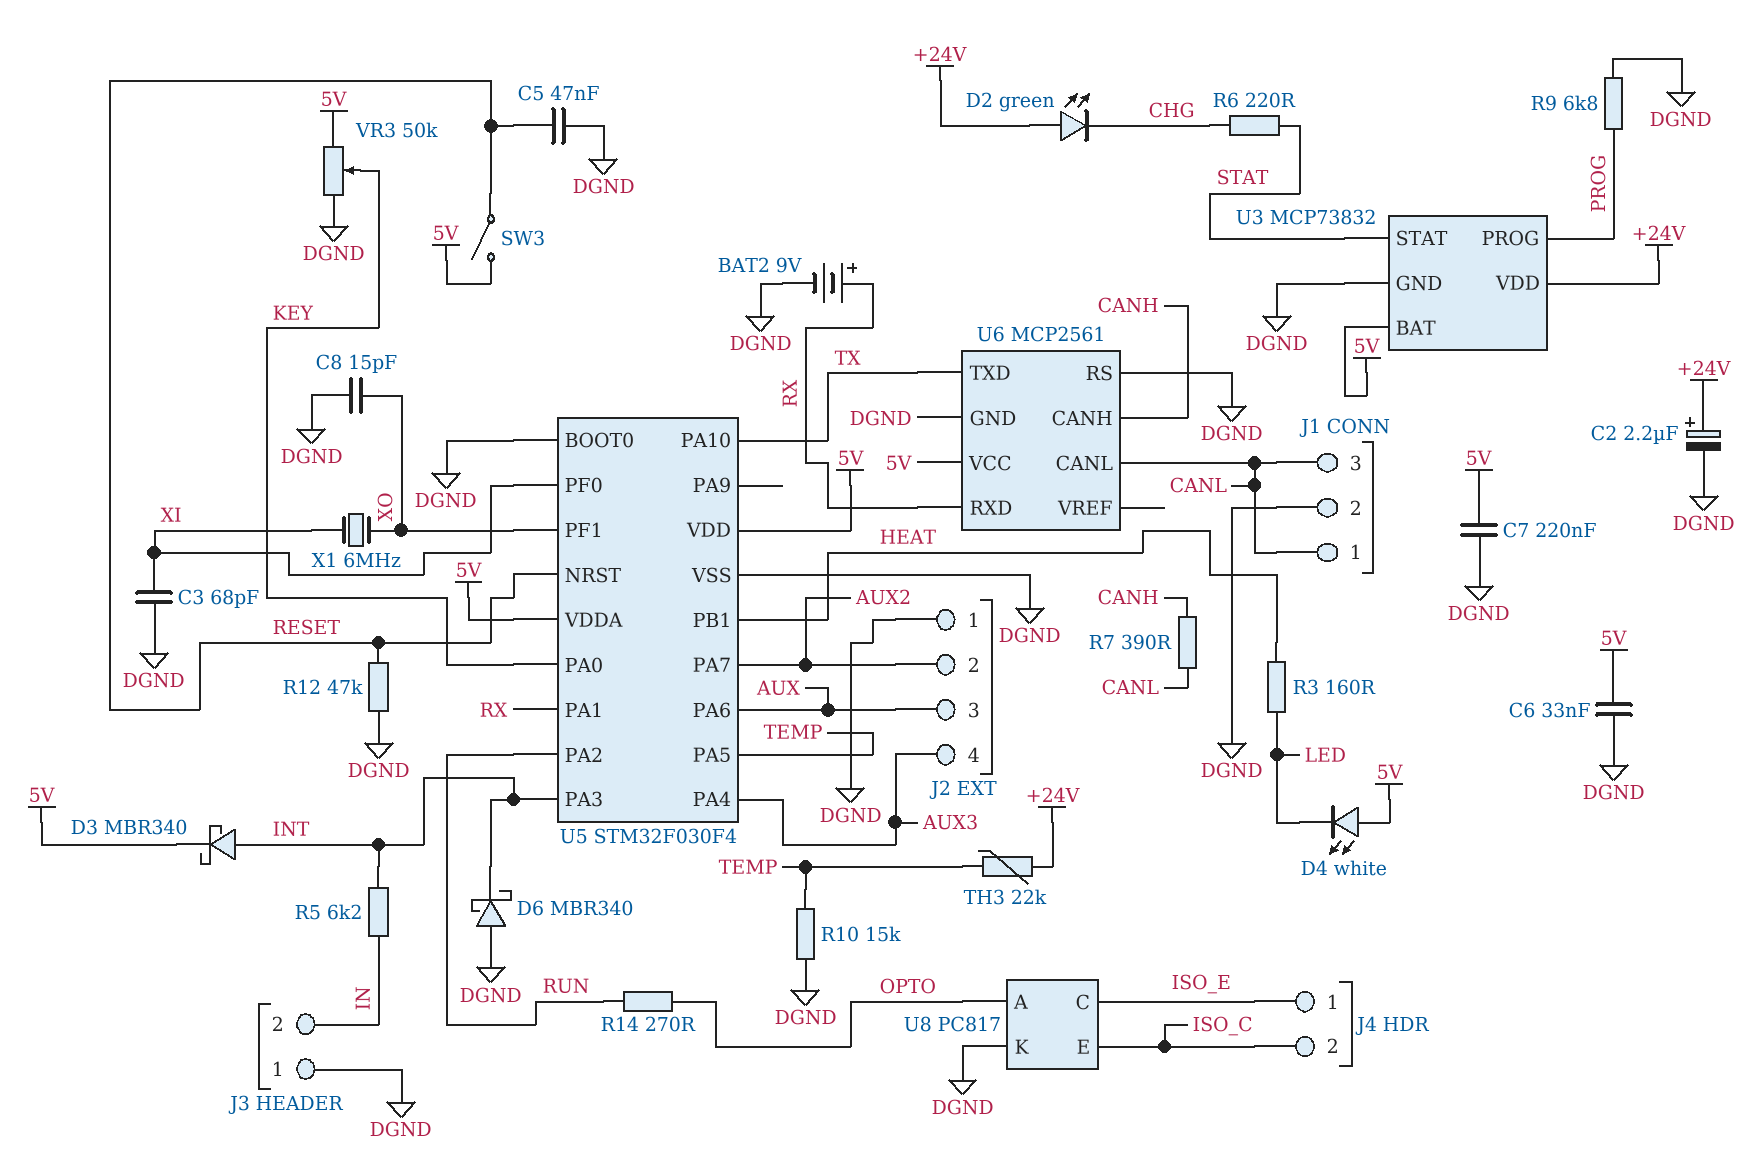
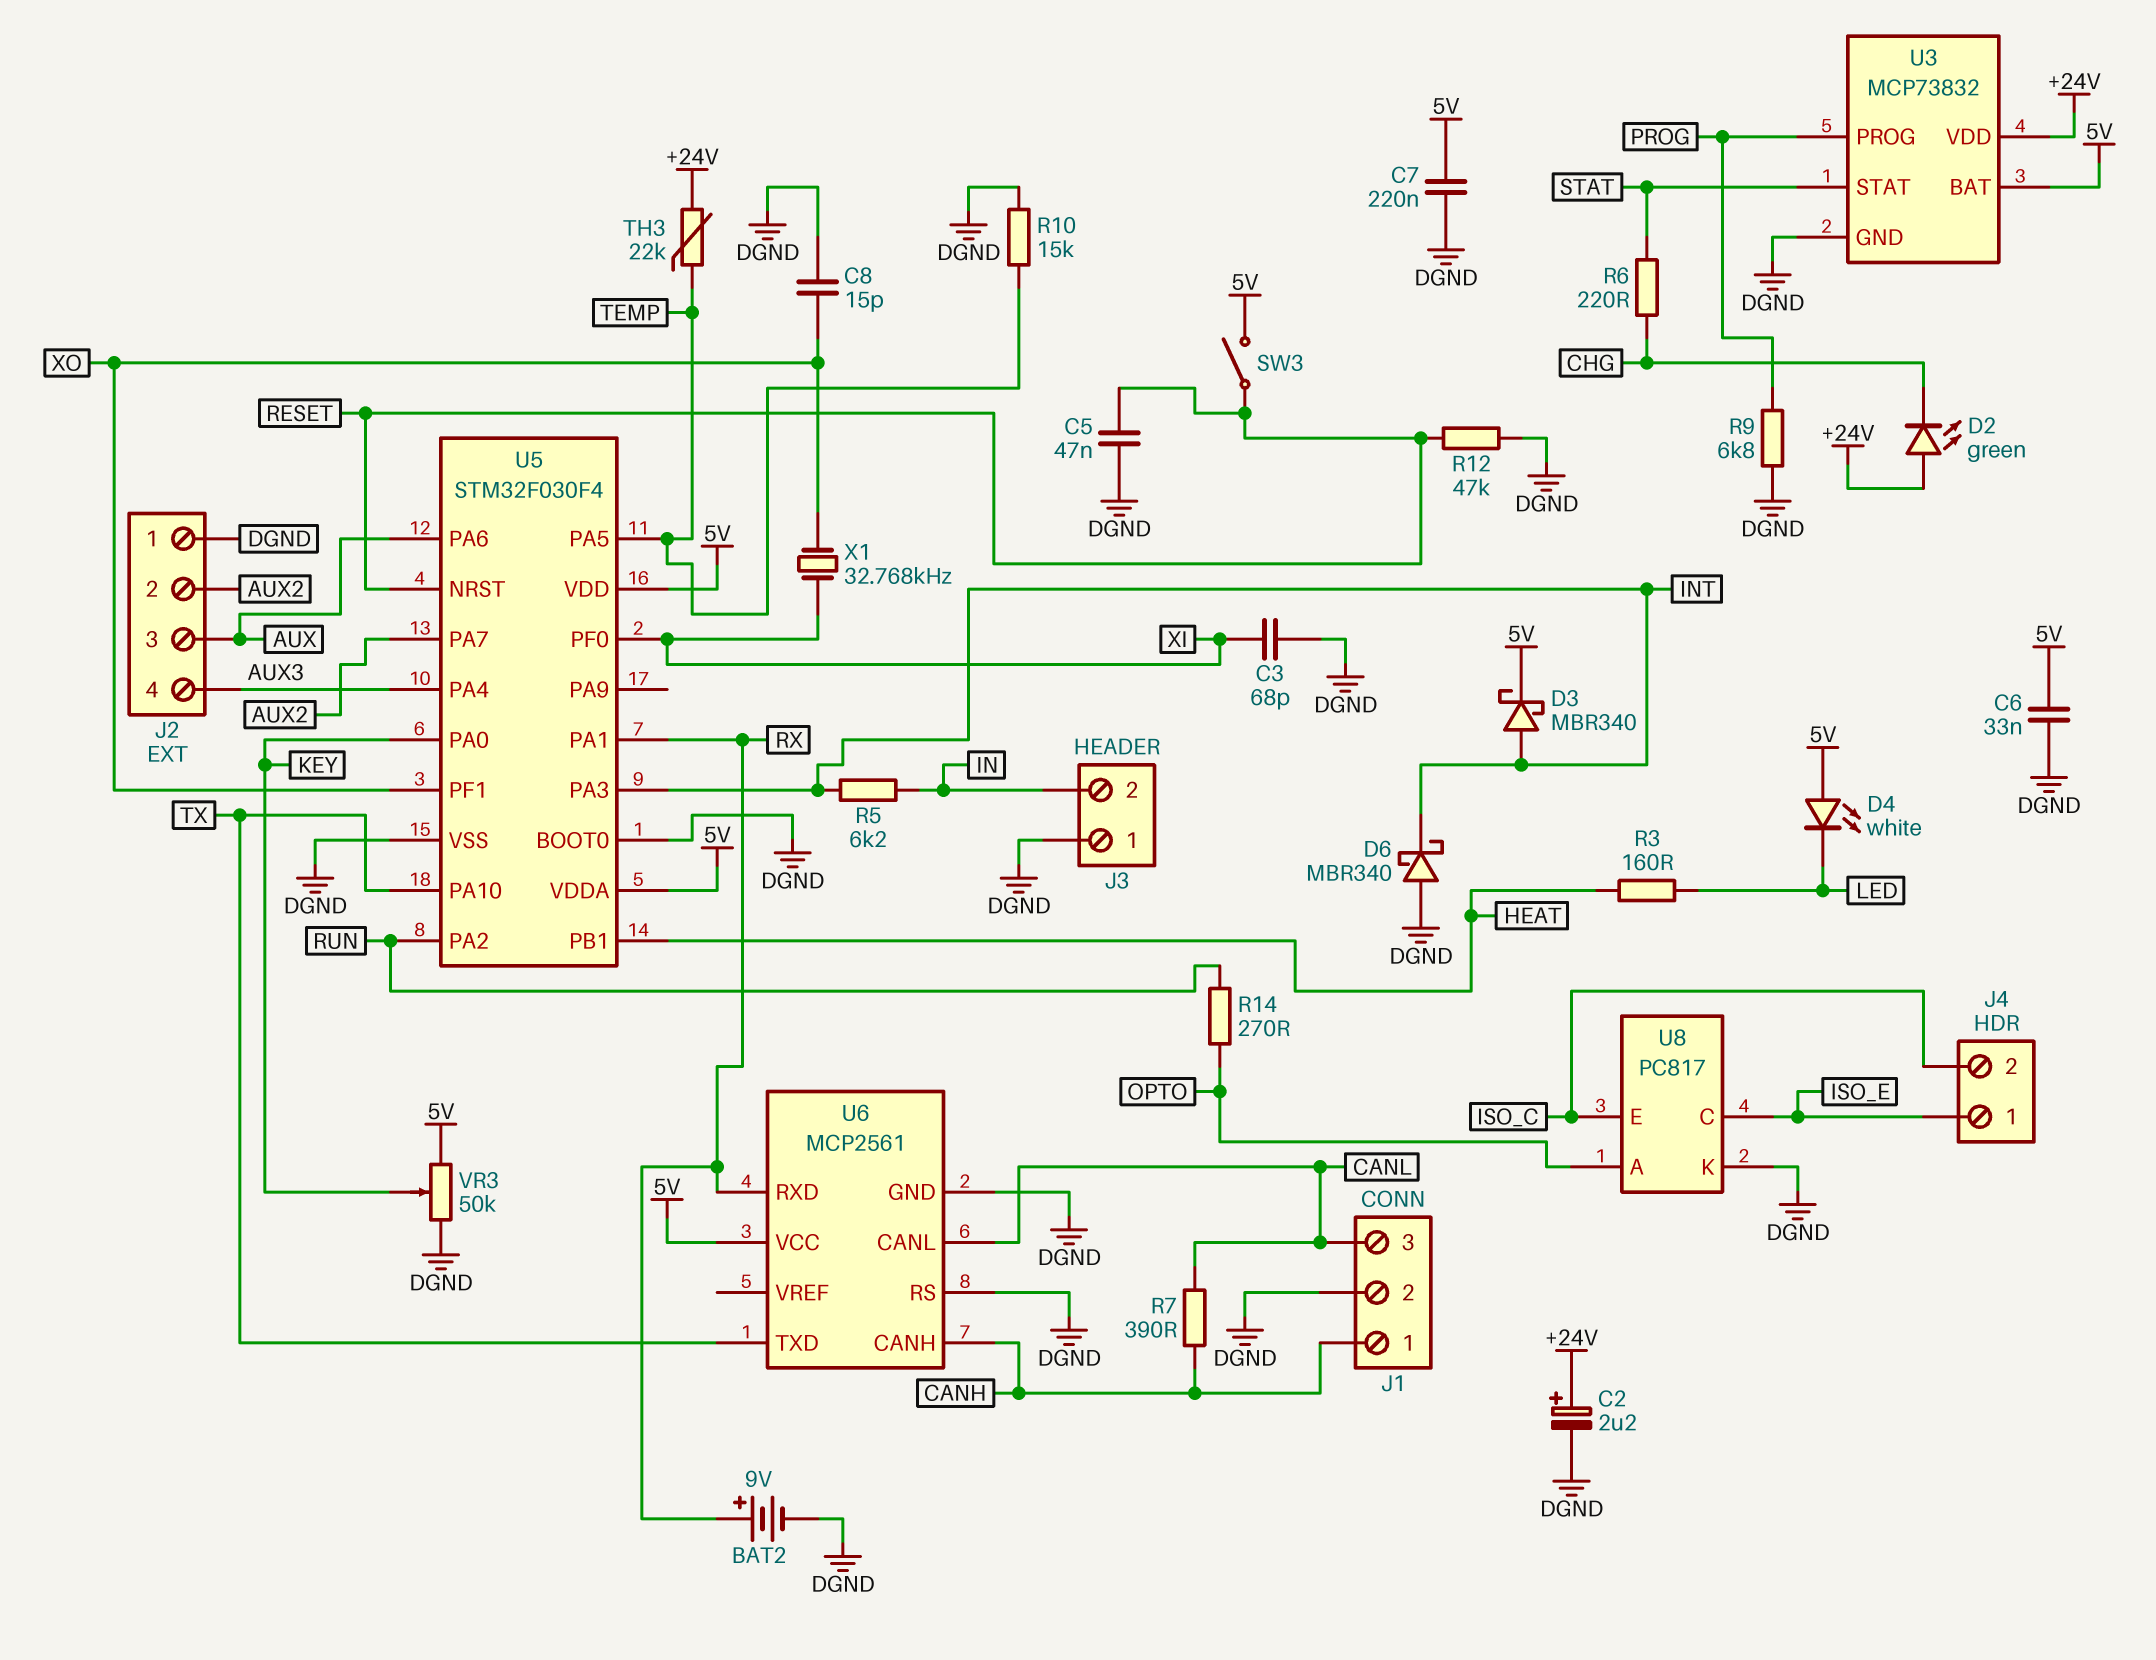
J1 pin 1: CANL -> CANH
X1: 6MHz (XI, XO) -> 32.768kHz (XI, XO)

